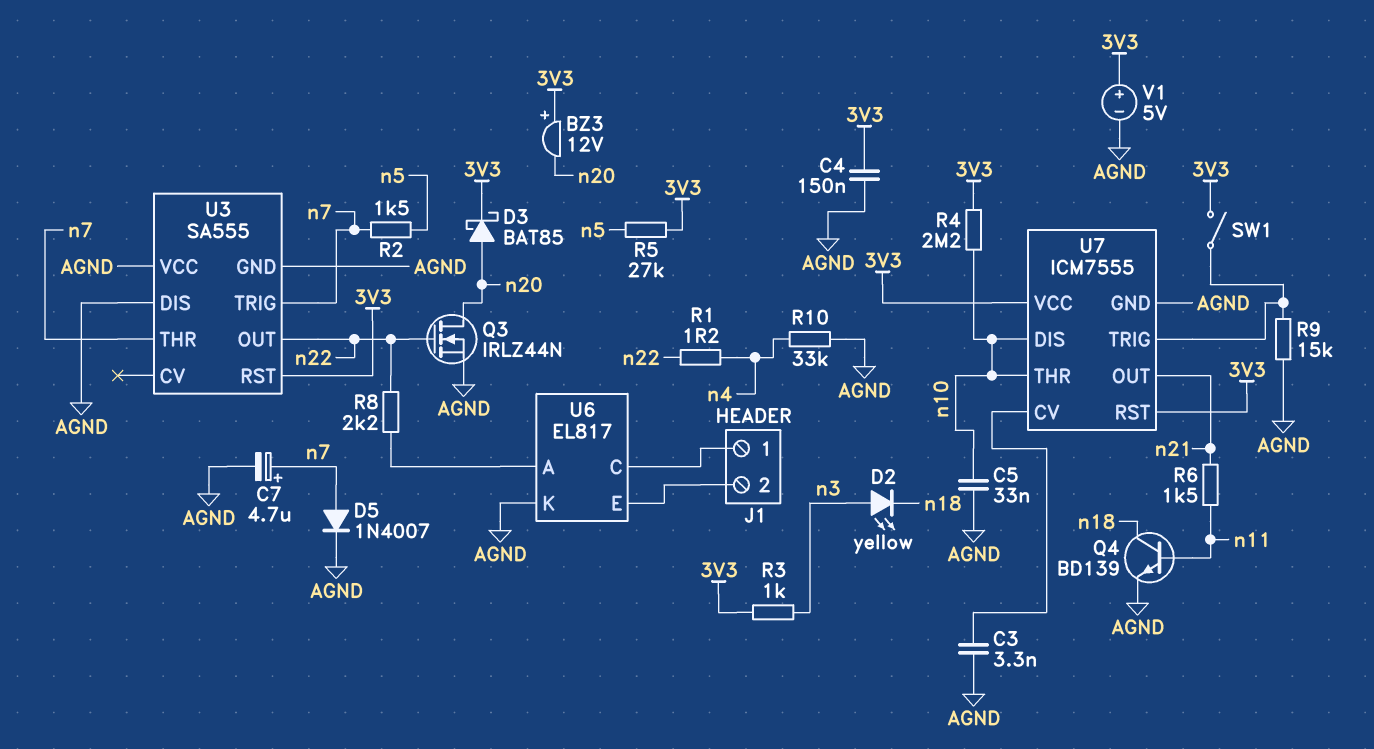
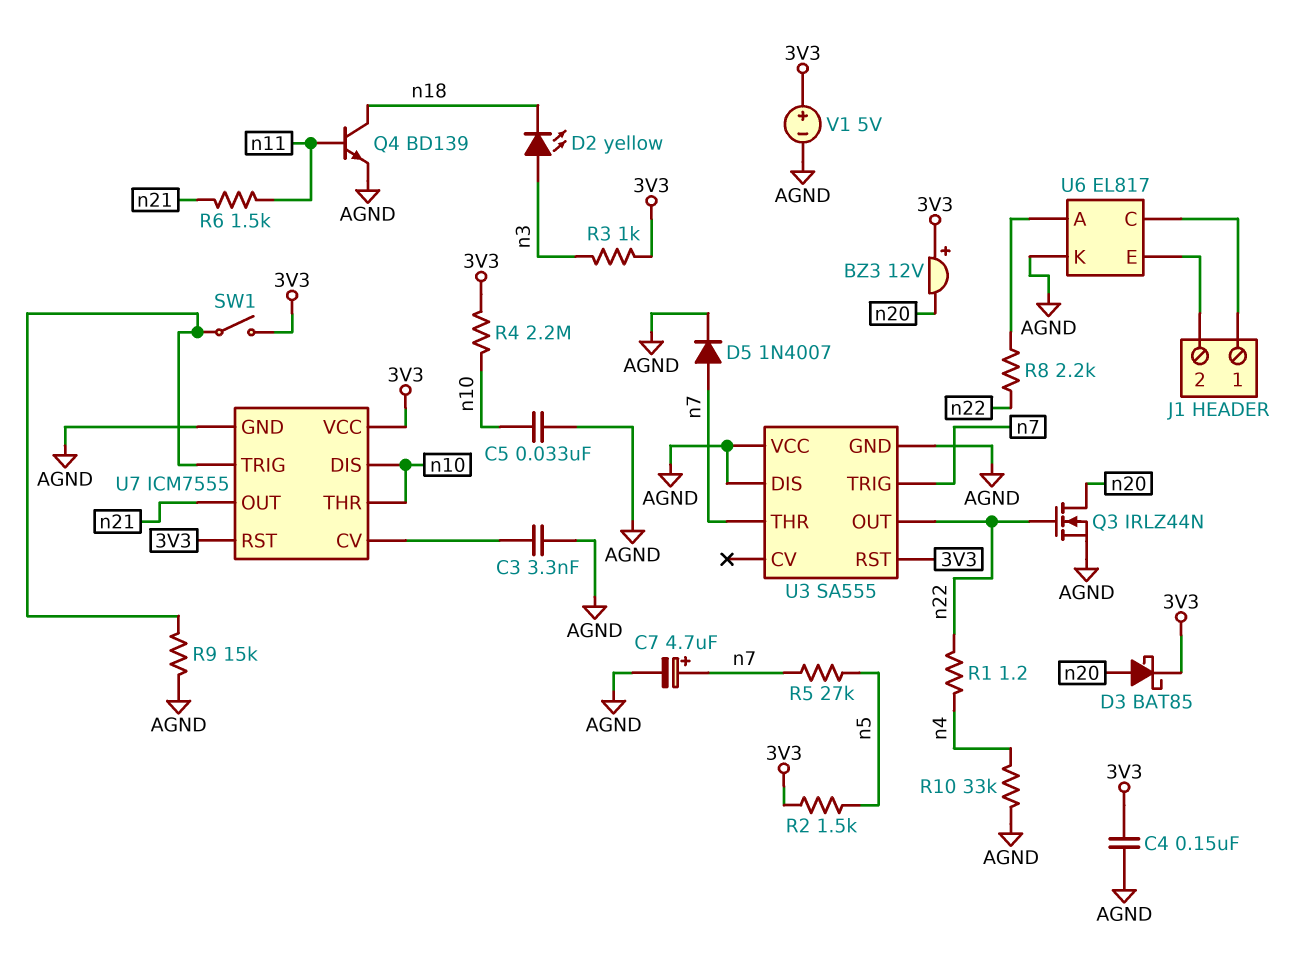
R2: 1.5k (n5, n7) -> 1.5k (3V3, n5)
R5: 27k (3V3, n5) -> 27k (n5, n7)

